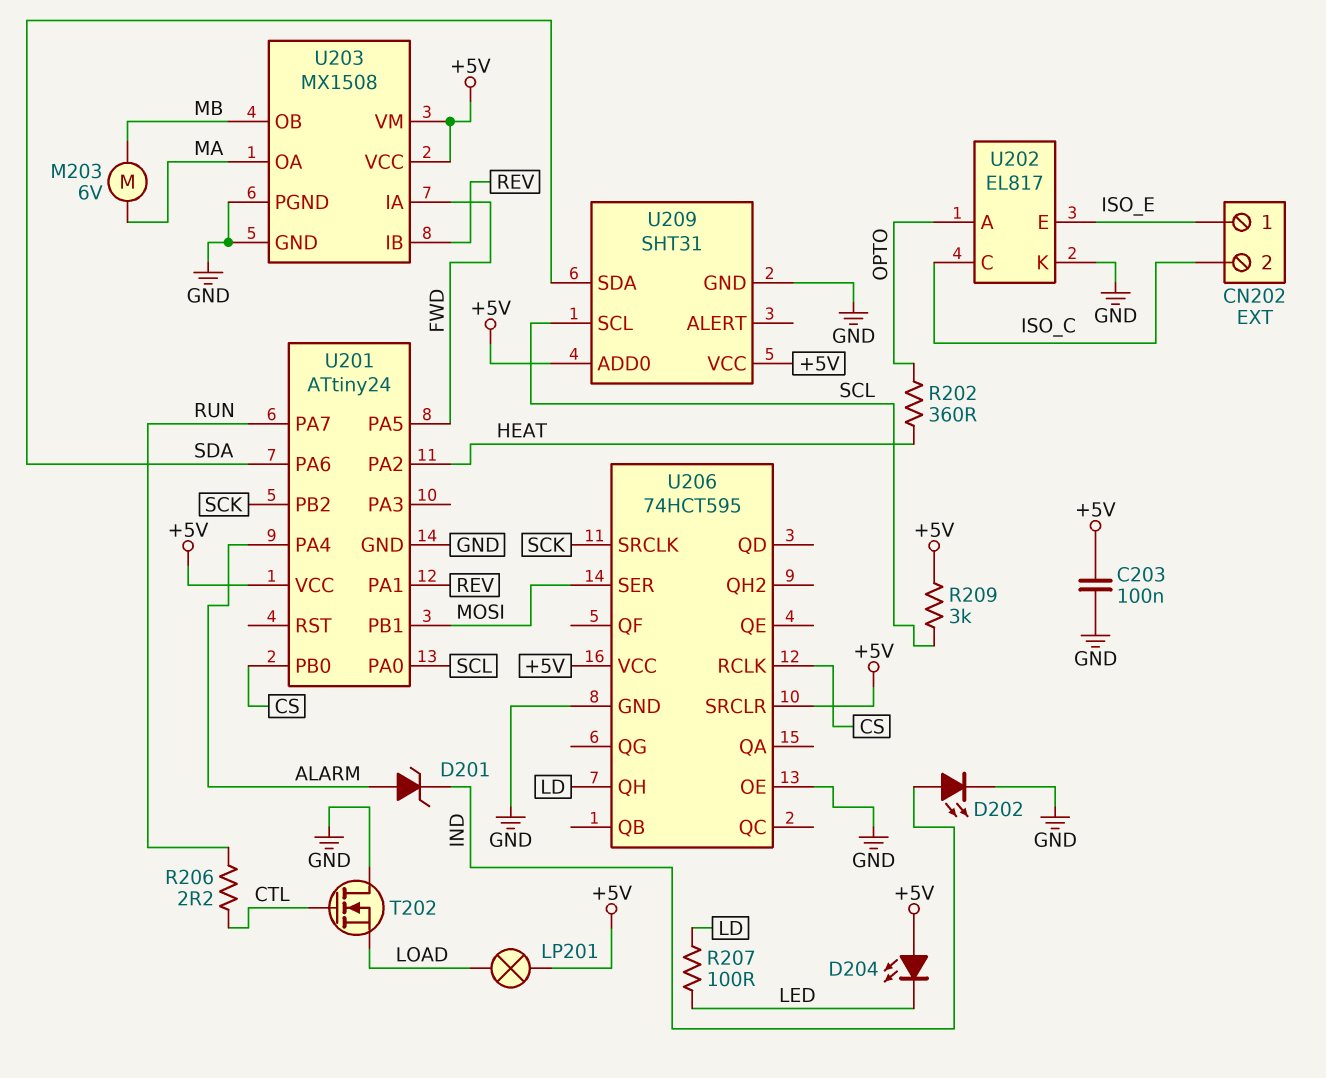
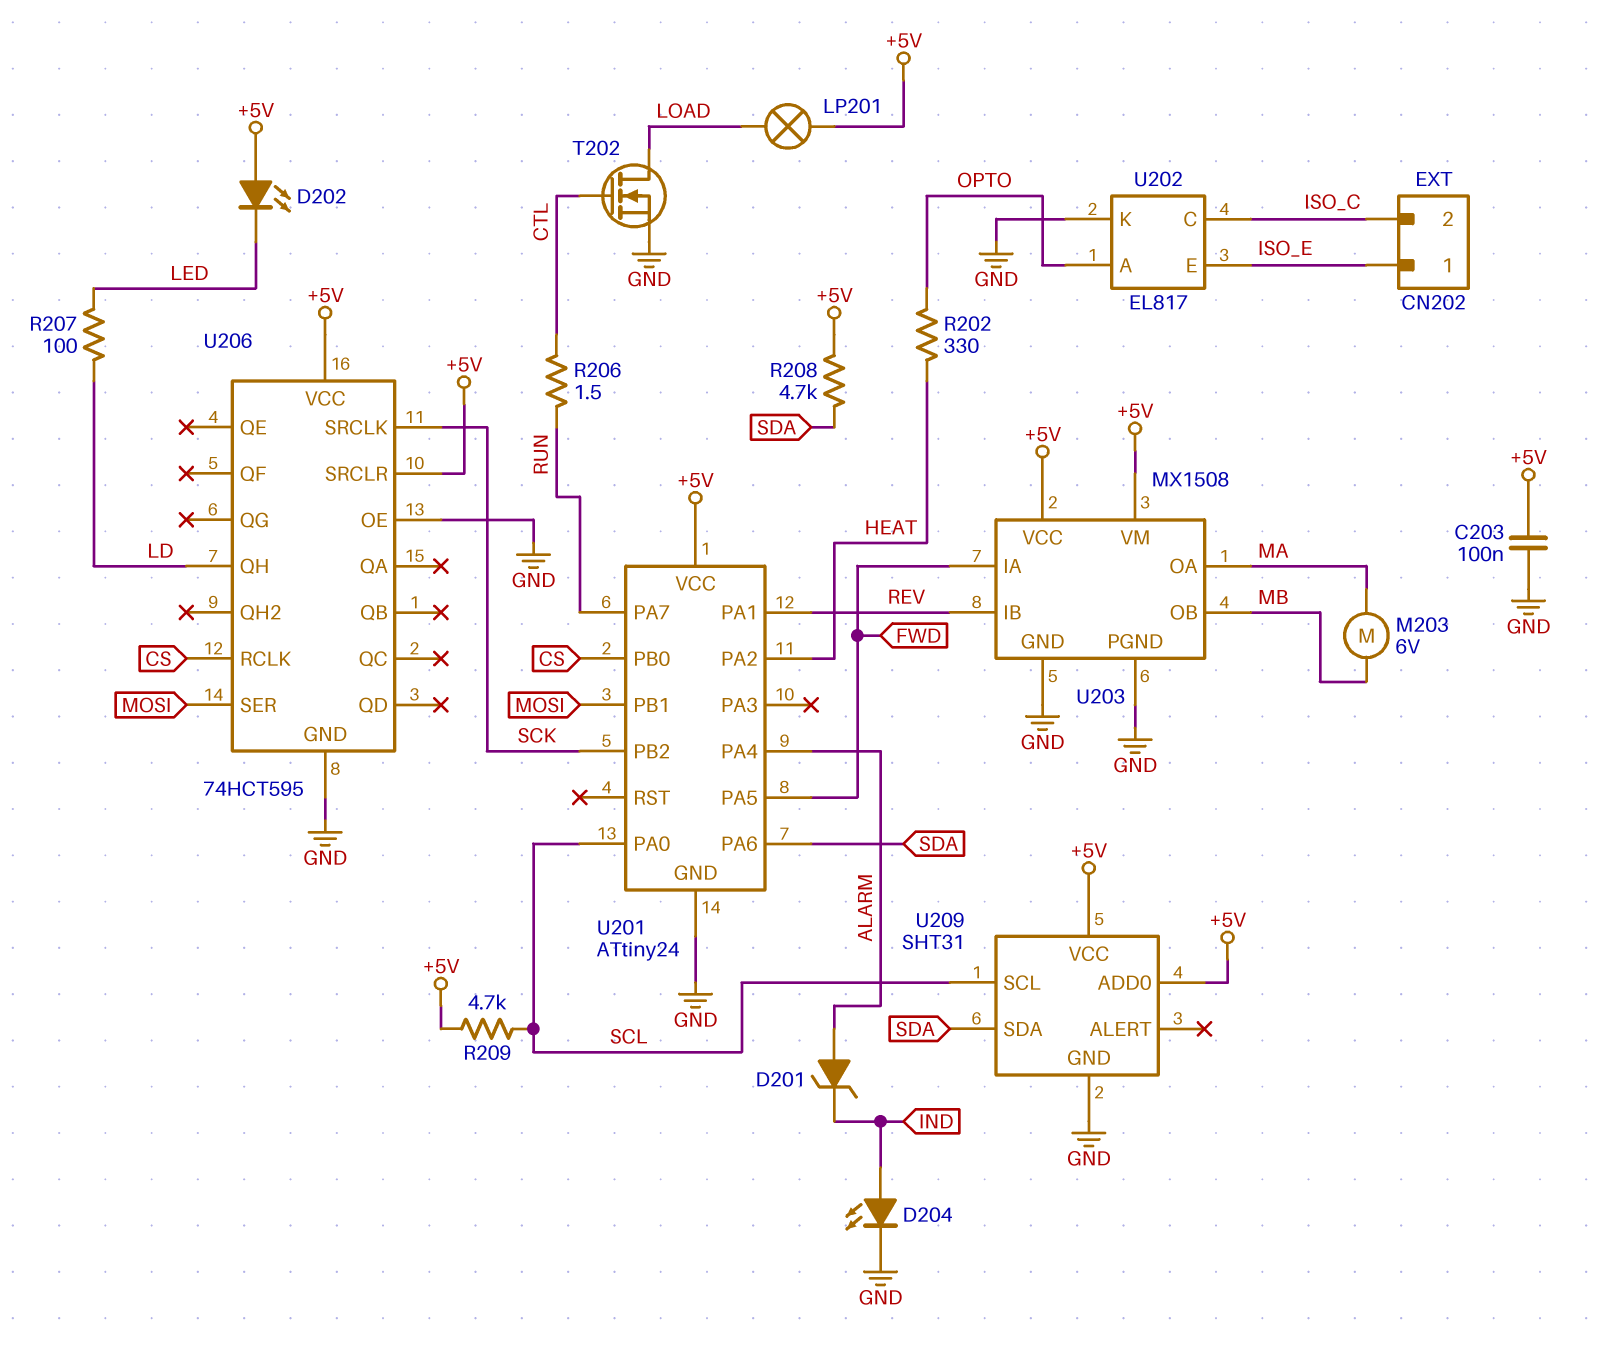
D202: LED (A IND, K GND) -> LED (A +5V, K LED)
D204: LED (A +5V, K LED) -> LED (A IND, K GND)
R202: 360 (HEAT, OPTO) -> 330 (HEAT, OPTO)
R206: 2.2 (CTL, RUN) -> 1.5 (CTL, RUN)
R208: none -> 4.7k (+5V, SDA)
R209: 3k (+5V, SCL) -> 4.7k (+5V, SCL)
T202: NMOS (G CTL, D GND, S LOAD) -> NMOS (G CTL, D LOAD, S GND)

